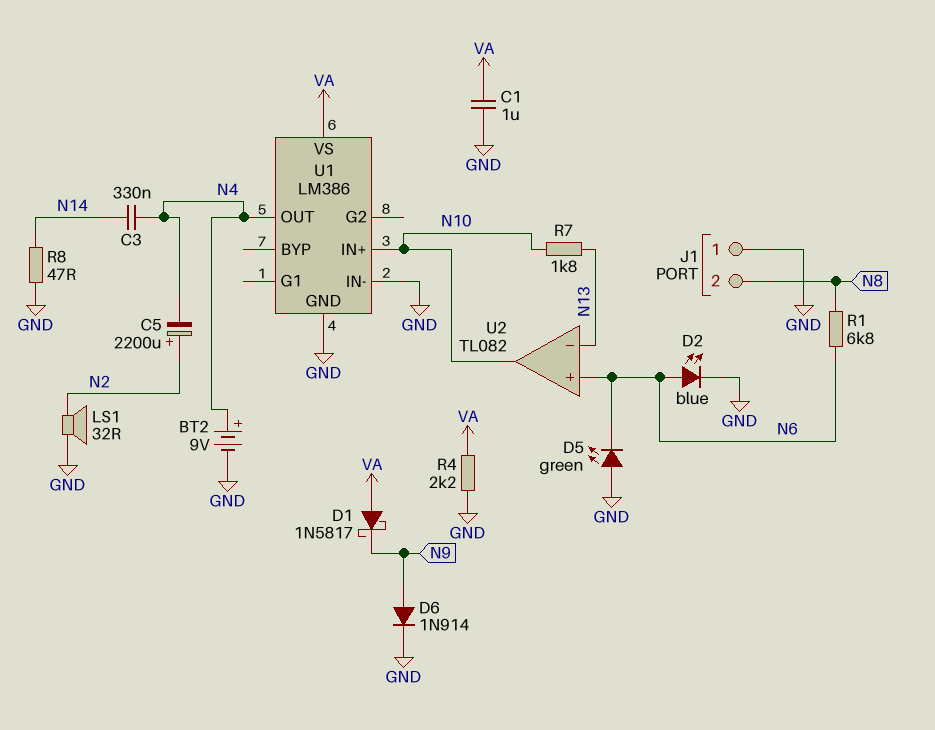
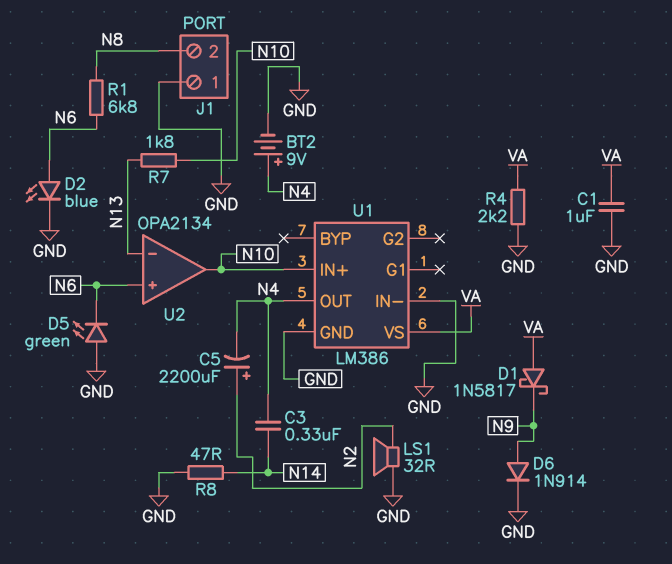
U2: TL082 -> OPA2134

